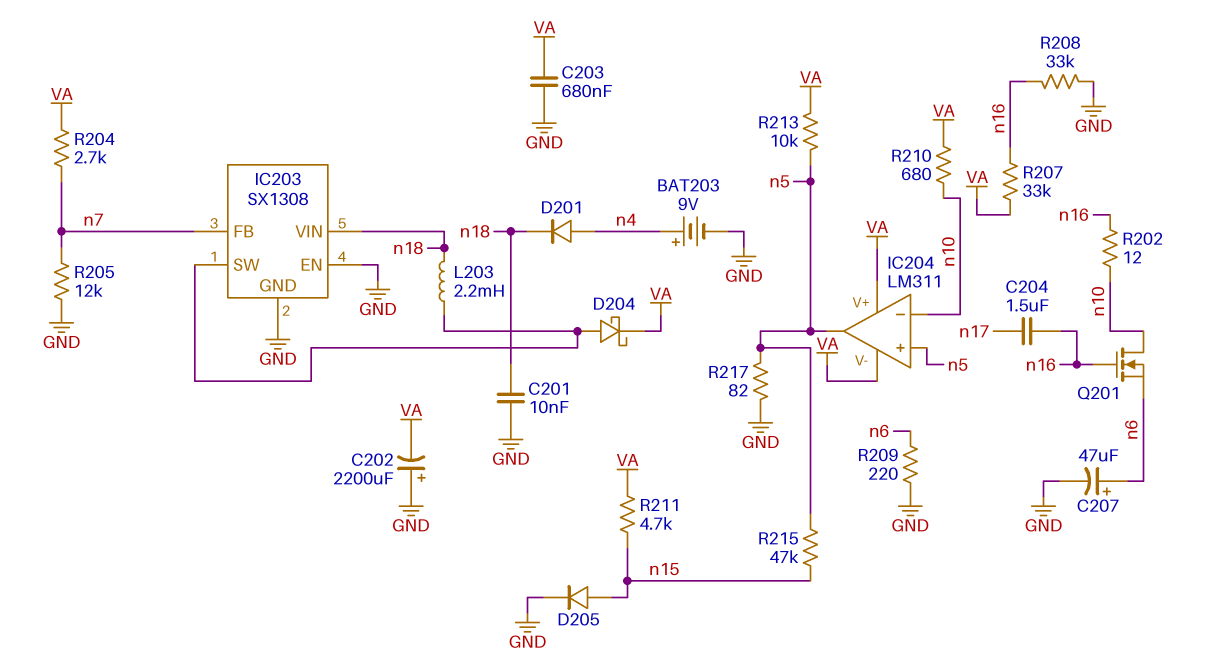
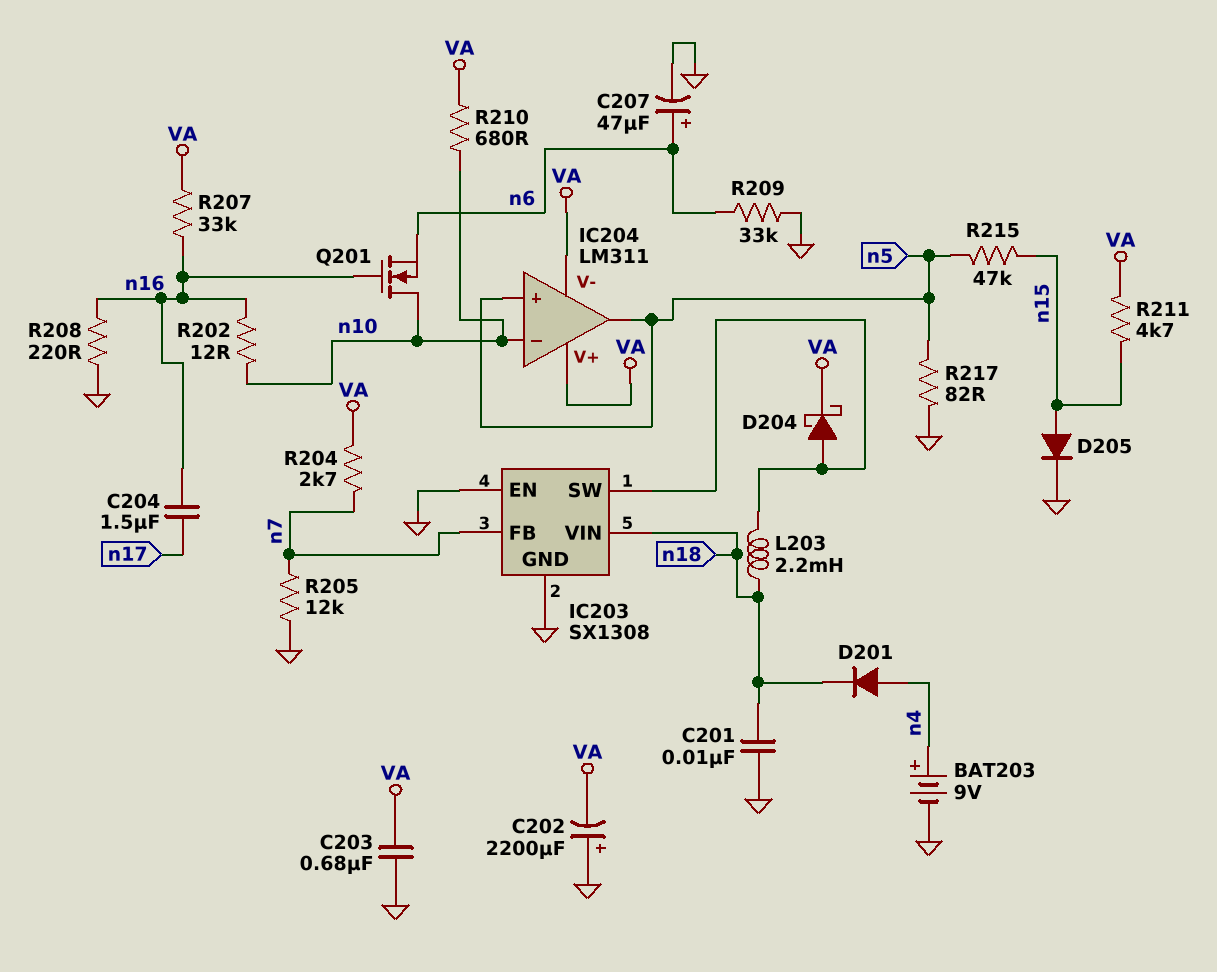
R208: 33k (GND, n16) -> 220 (GND, n16)
R209: 220 (GND, n6) -> 33k (GND, n6)
R213: 10k (VA, n5) -> none

